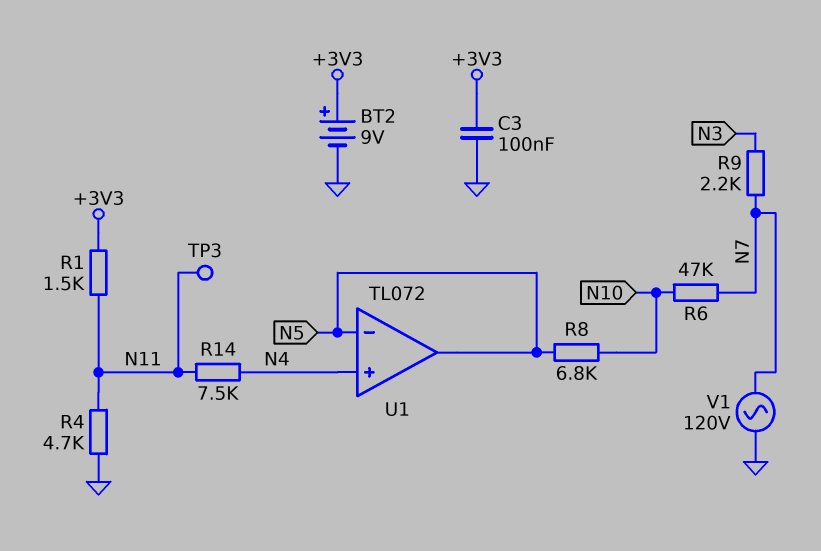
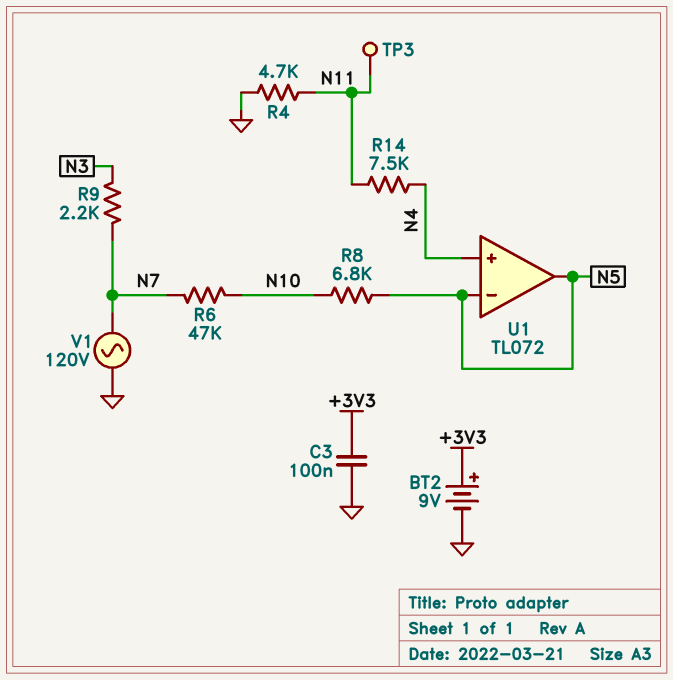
R1: 1.5k (+3V3, N11) -> none

